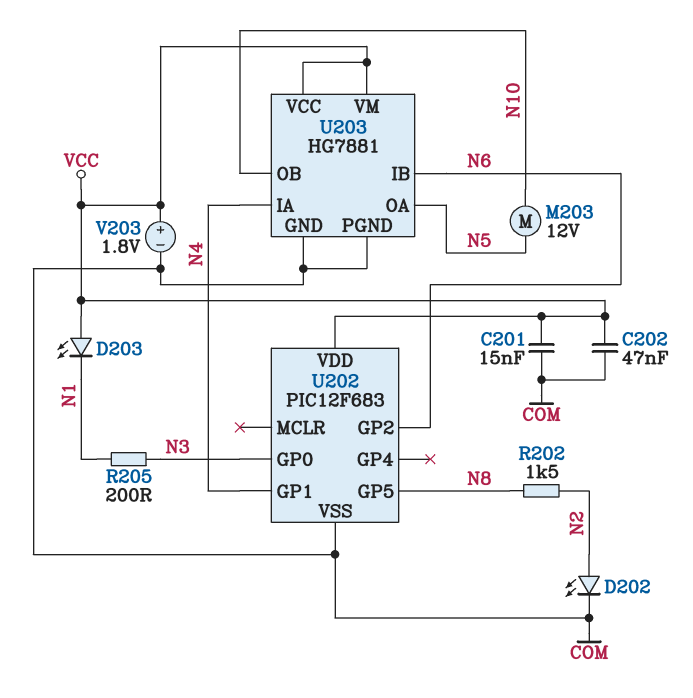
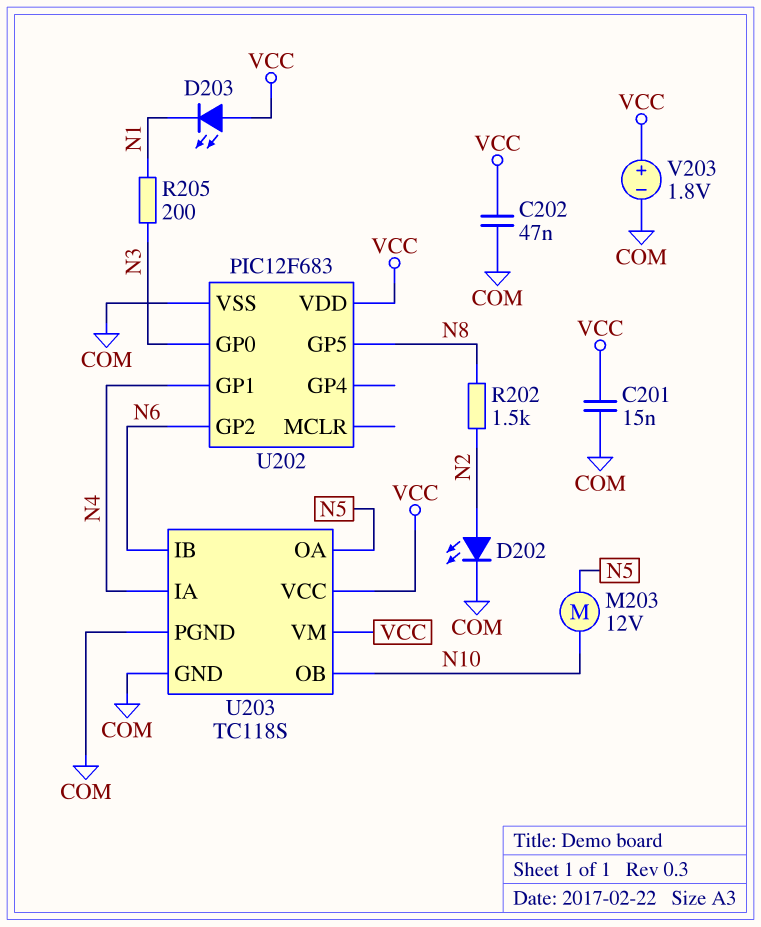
U203: HG7881 -> TC118S

